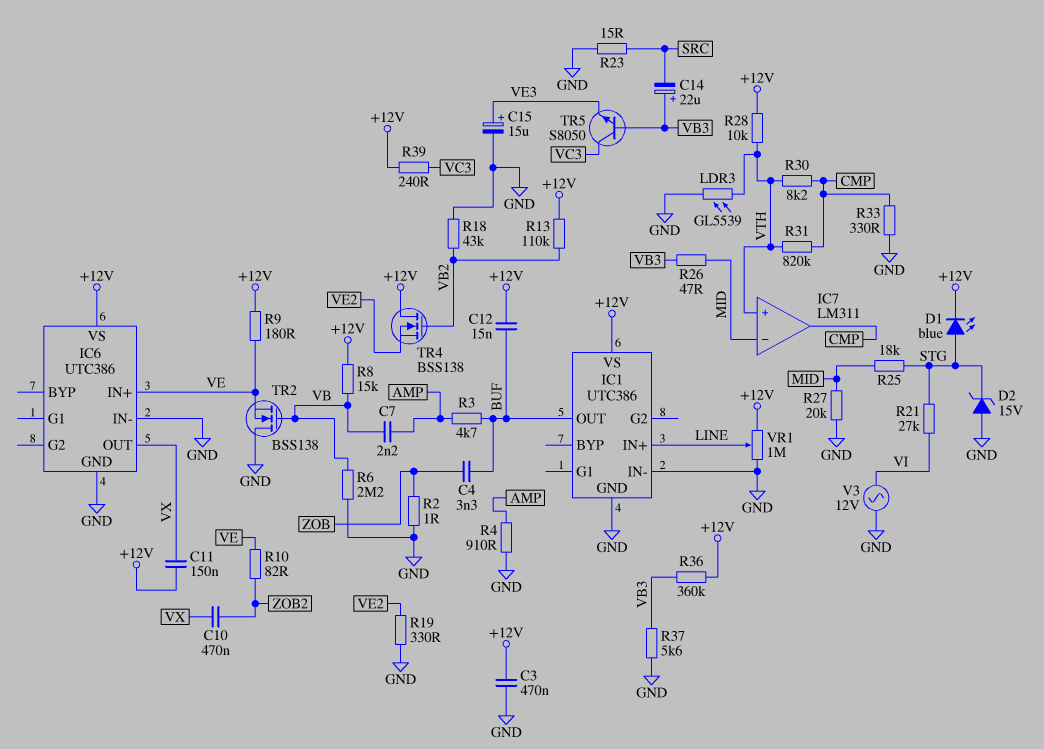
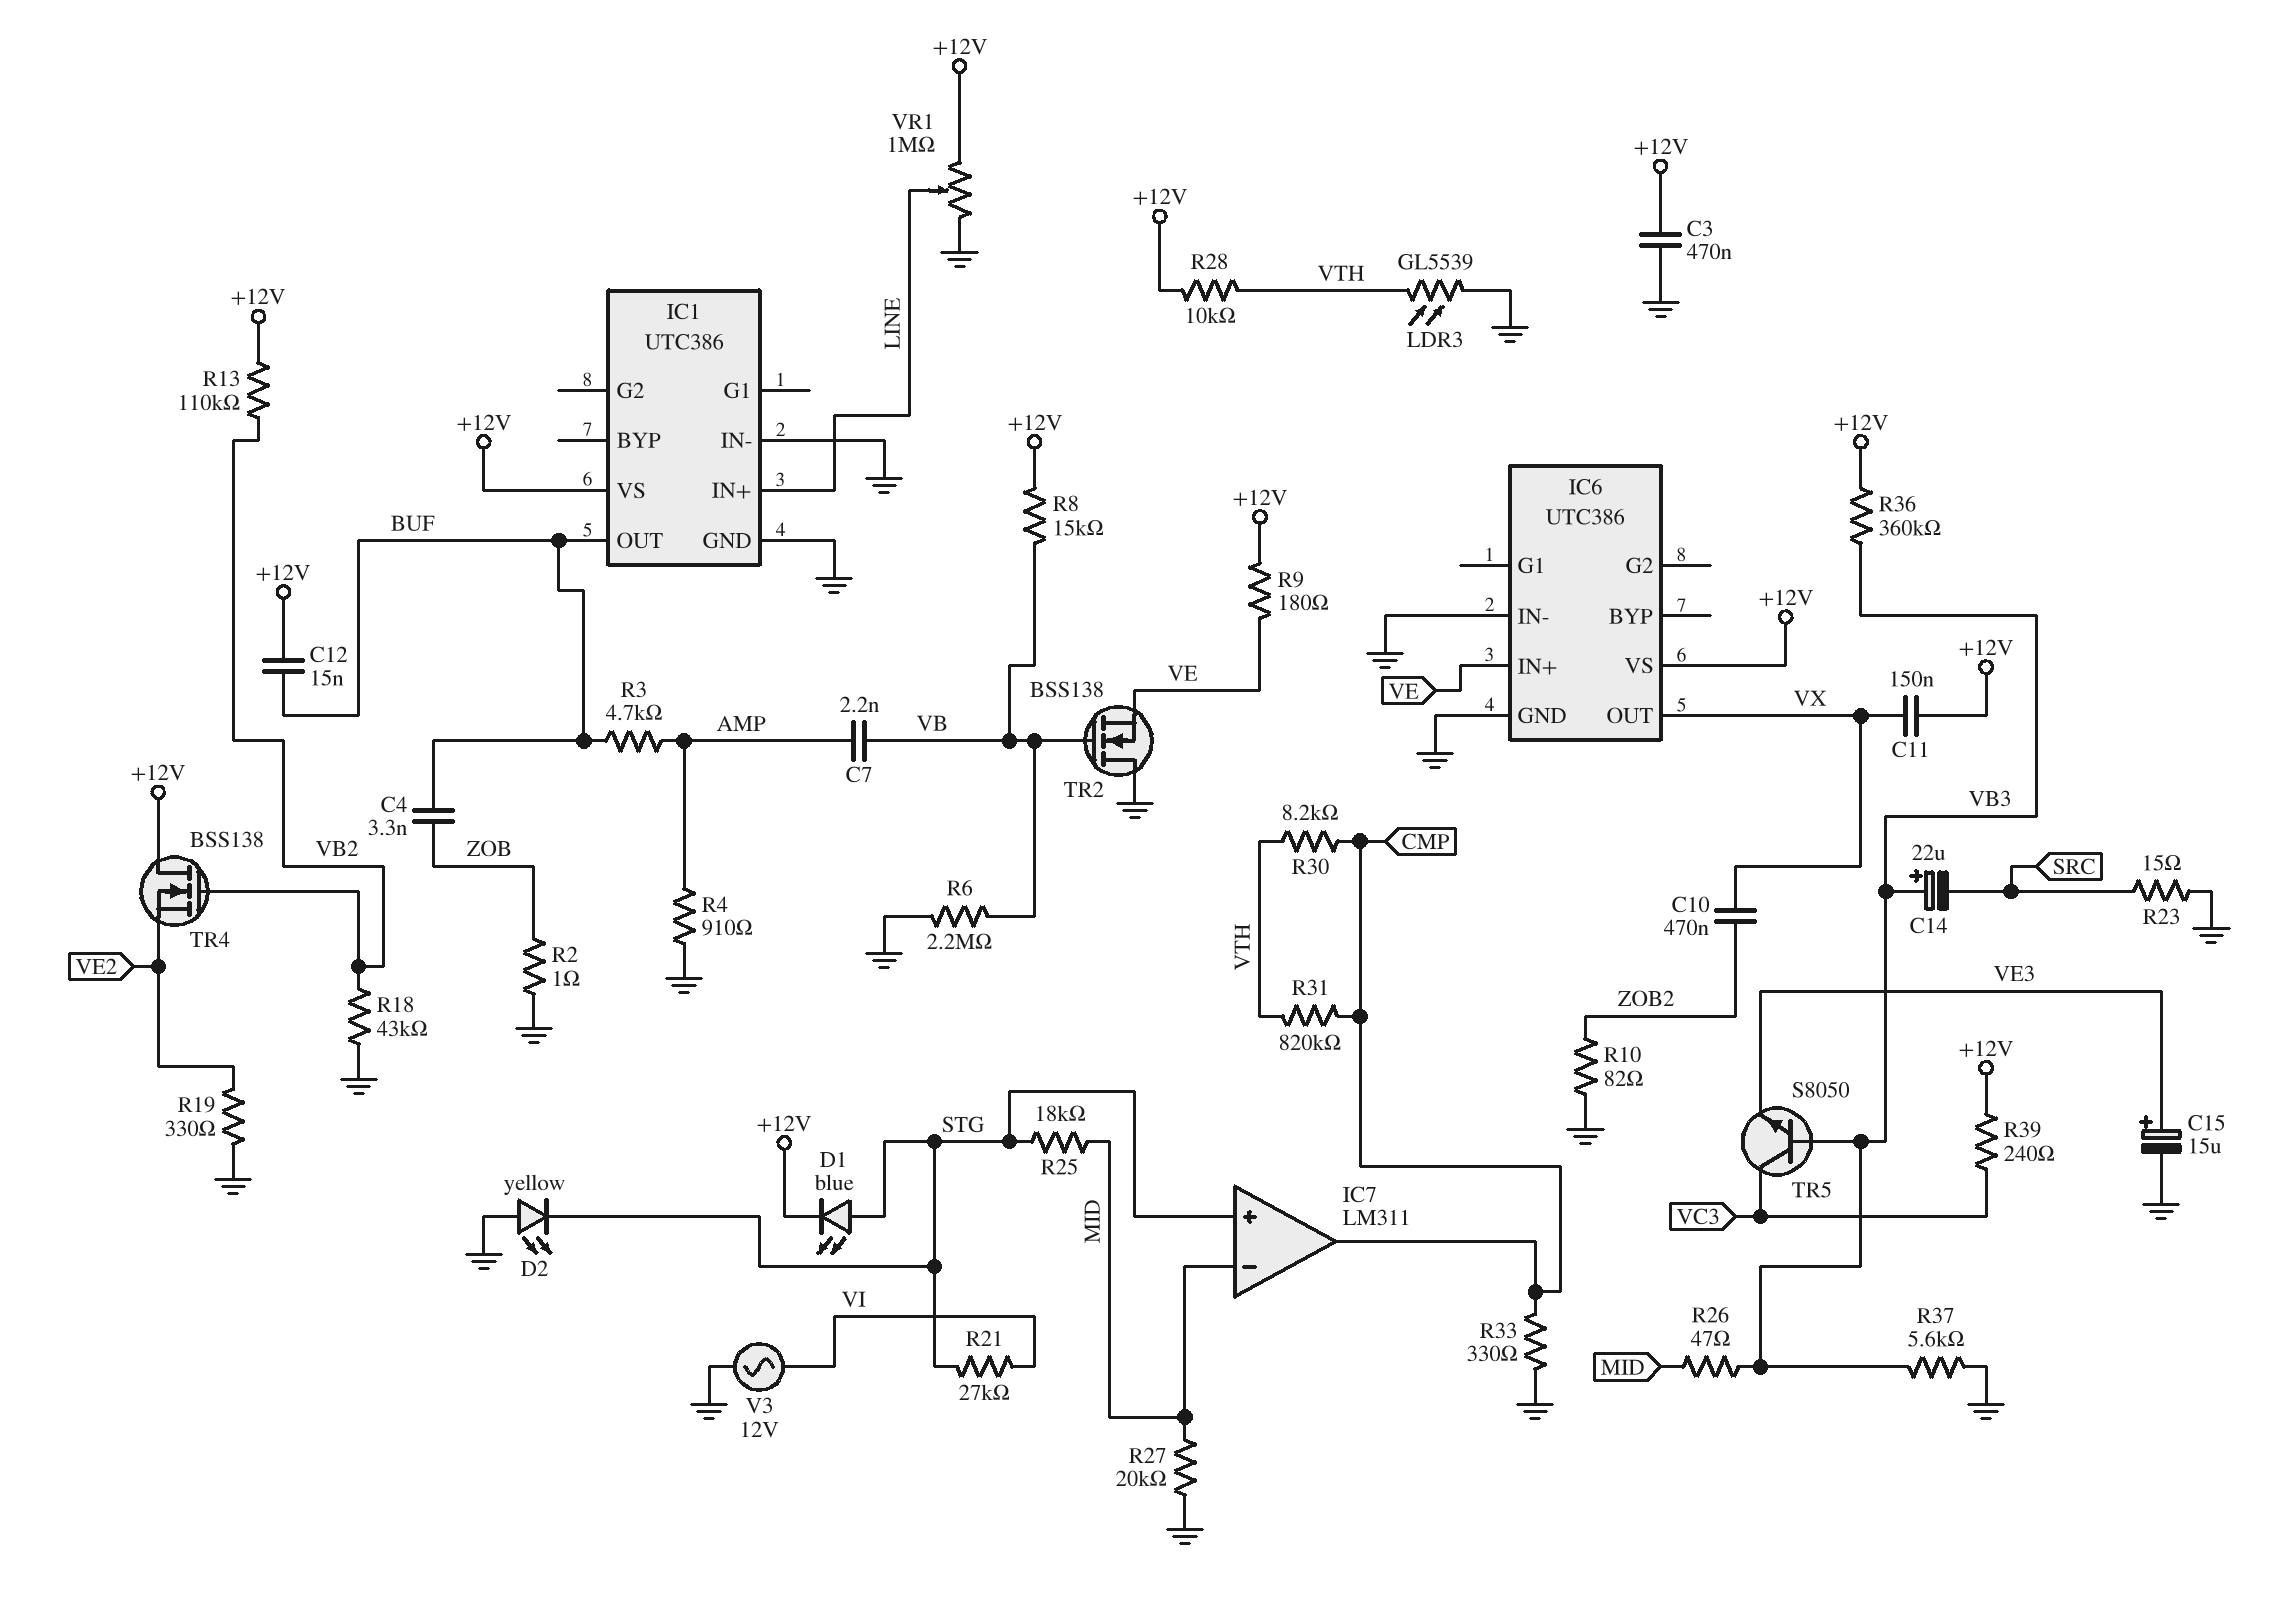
D2: zener 15V (A GND, K STG) -> LED yellow (A GND, K STG)
IC7 pin in+: VTH -> STG
R10: 82 (VE, ZOB2) -> 82 (GND, ZOB2)

